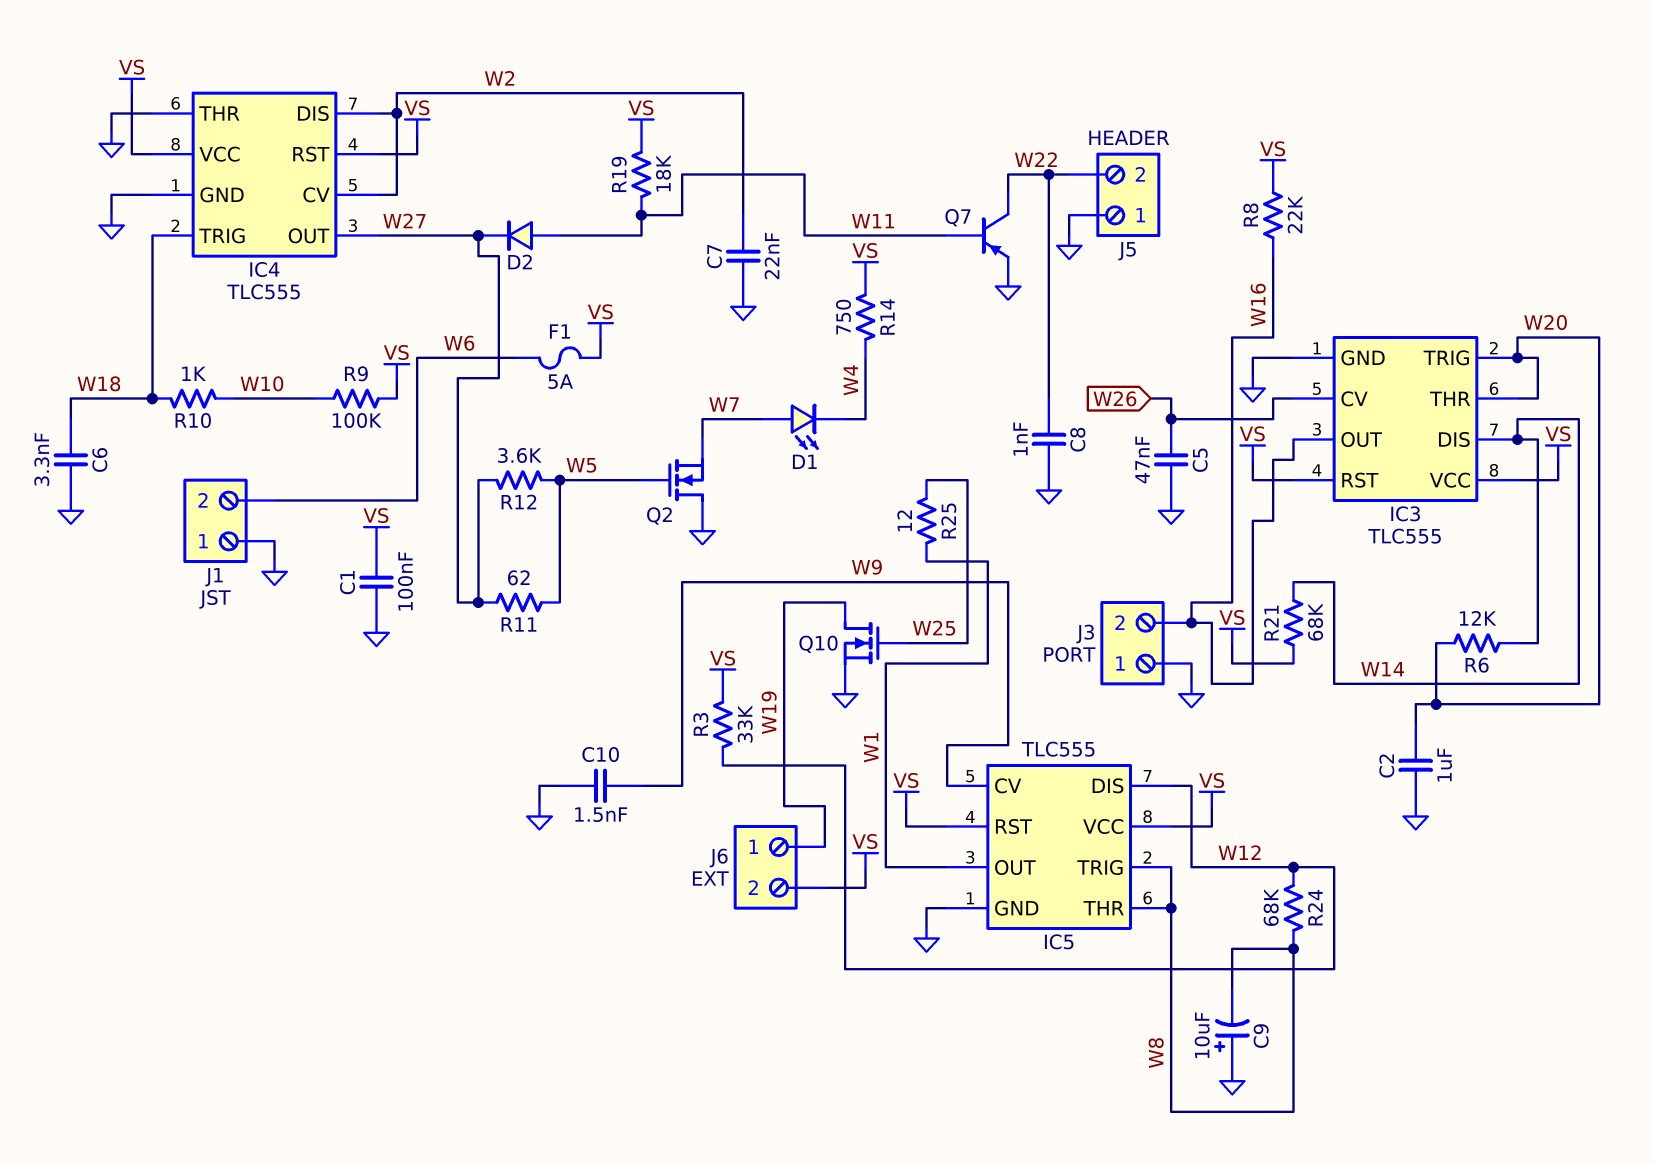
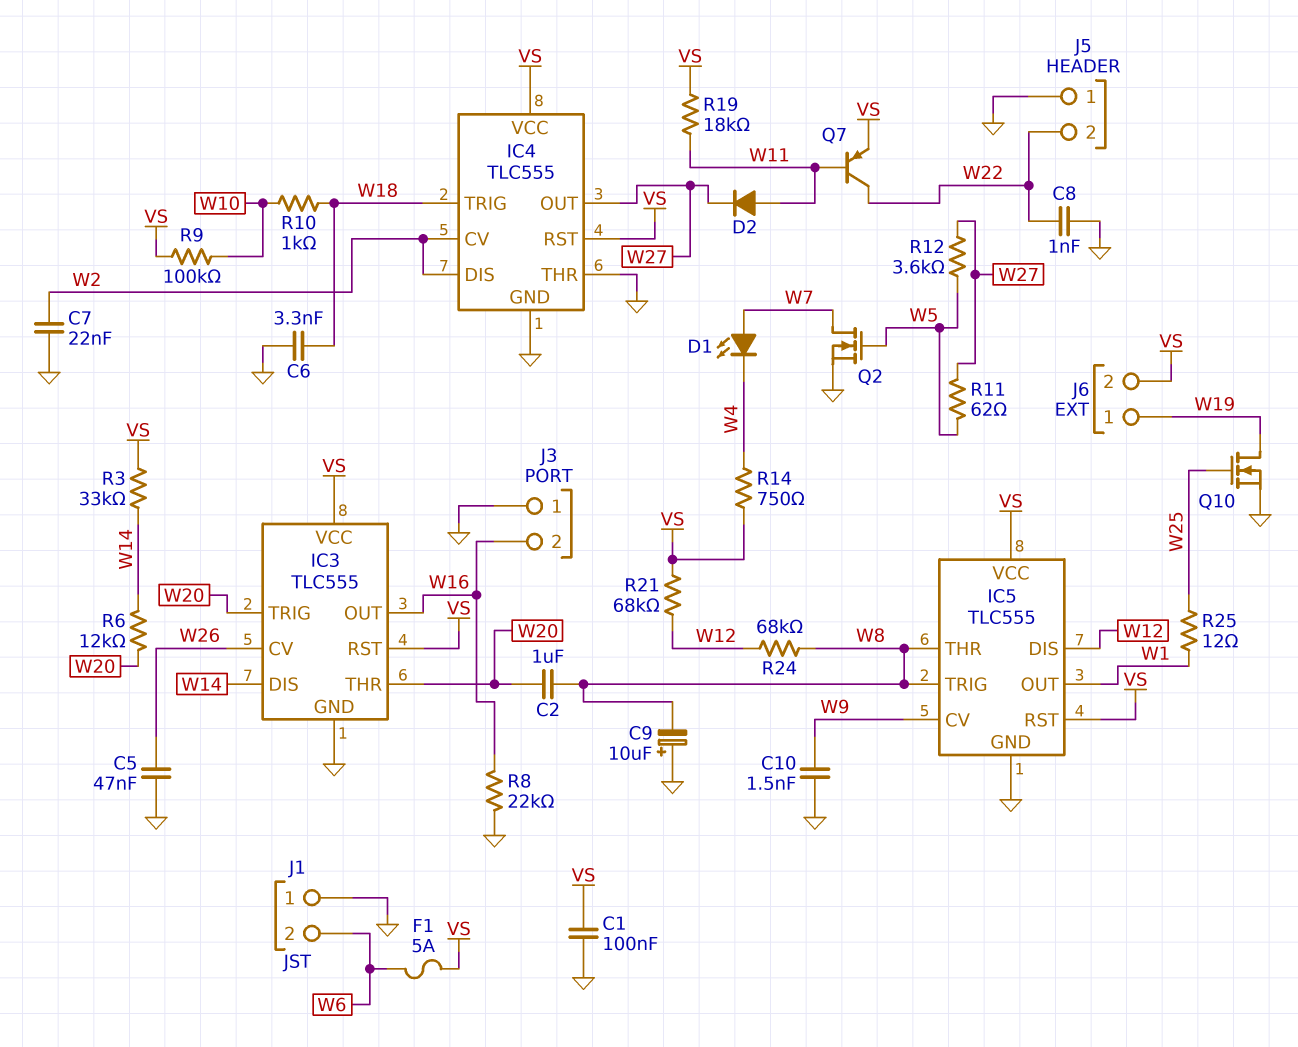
C2: 1uF (GND, W20) -> 1uF (W8, W20)
Q2: NMOS (G W5, D GND, S W7) -> NMOS (G W5, D W7, S GND)
Q7: PNP (B W11, C W22, E GND) -> PNP (B W11, C W22, E VS)
R3: 33k (VS, W12) -> 33k (VS, W14)
R8: 22k (VS, W16) -> 22k (GND, W16)
R21: 68k (VS, W14) -> 68k (VS, W12)

